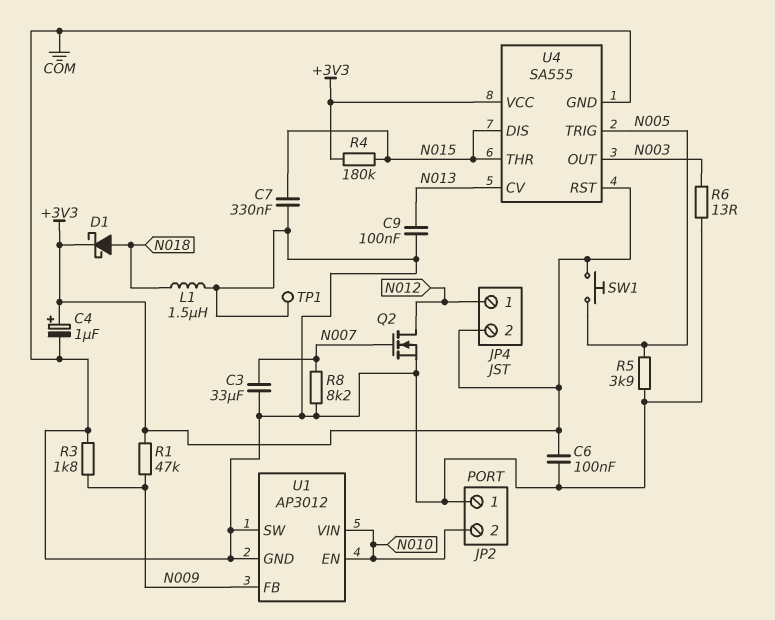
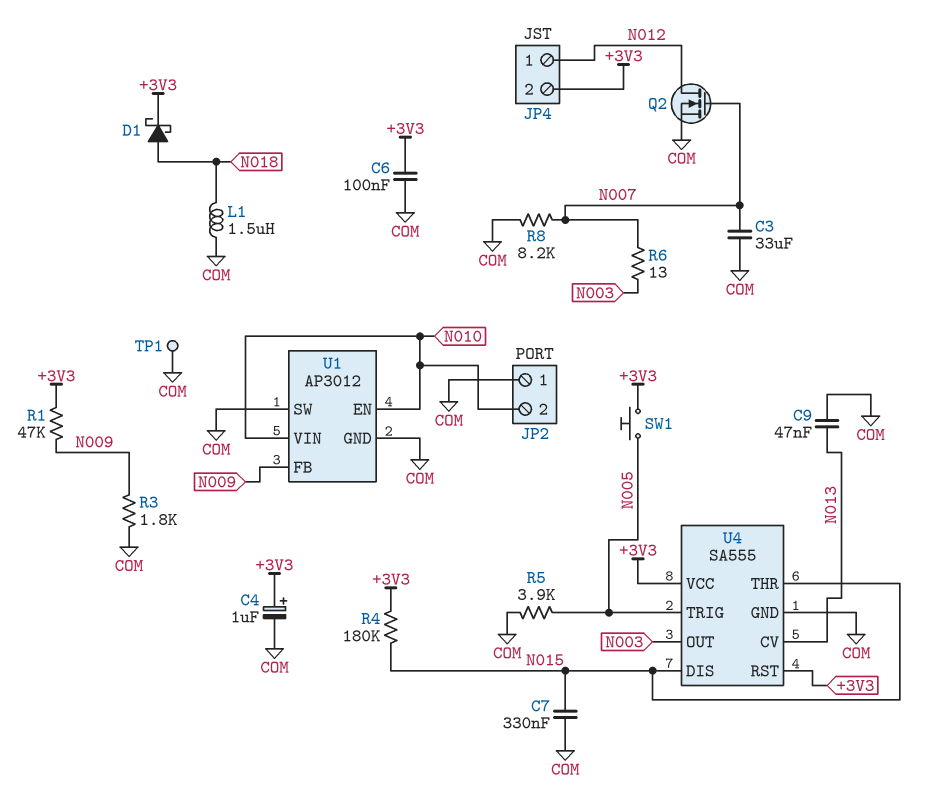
C9: 100nF (COM, N013) -> 47nF (COM, N013)
R6: 13 (COM, N003) -> 13 (N003, N007)

